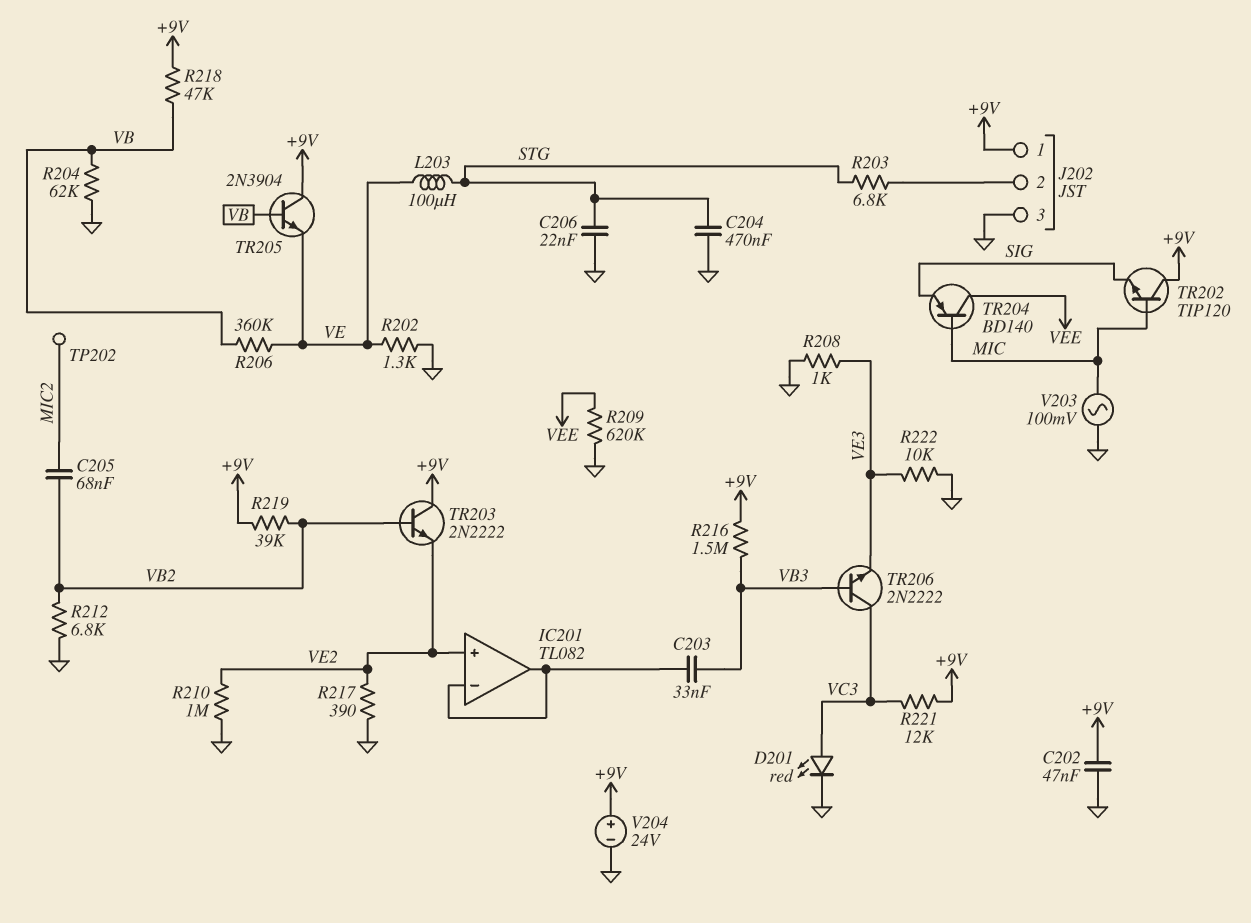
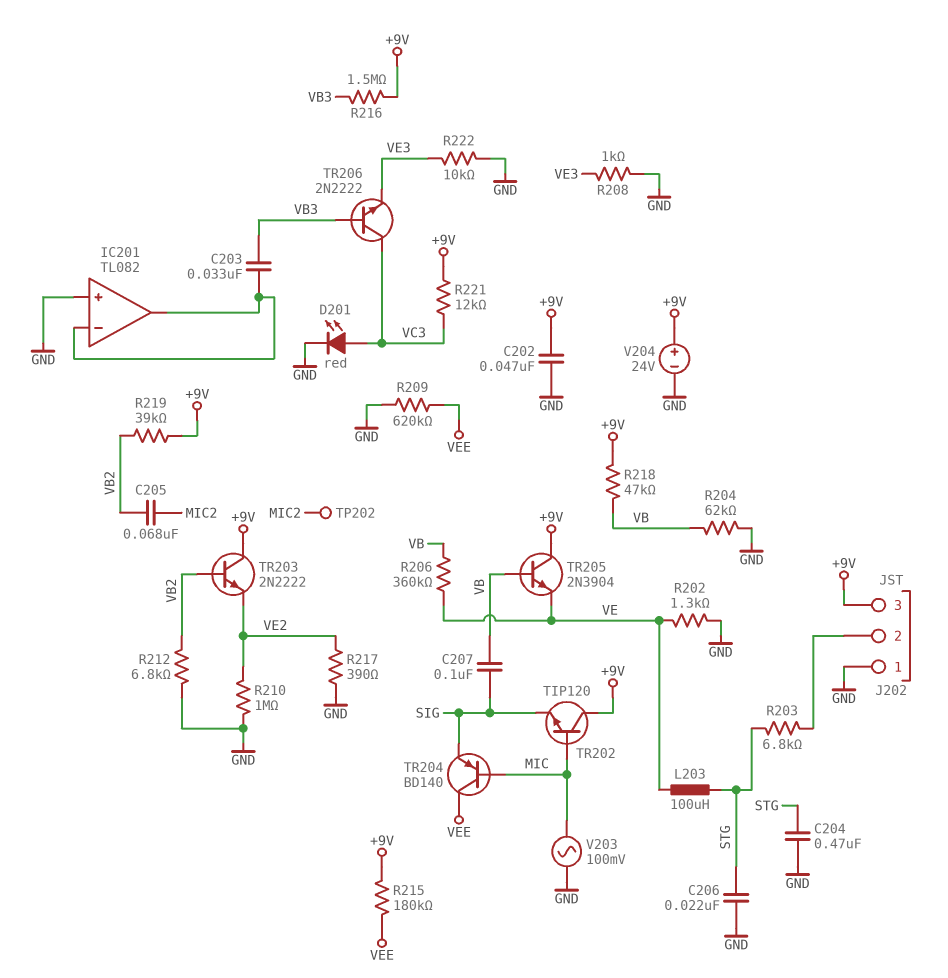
C207: none -> 100nF (SIG, VB)
IC201 pin in+: VE2 -> GND
J202 pin 1: +9V -> GND
J202 pin 3: GND -> +9V
R215: none -> 180k (+9V, VEE)

